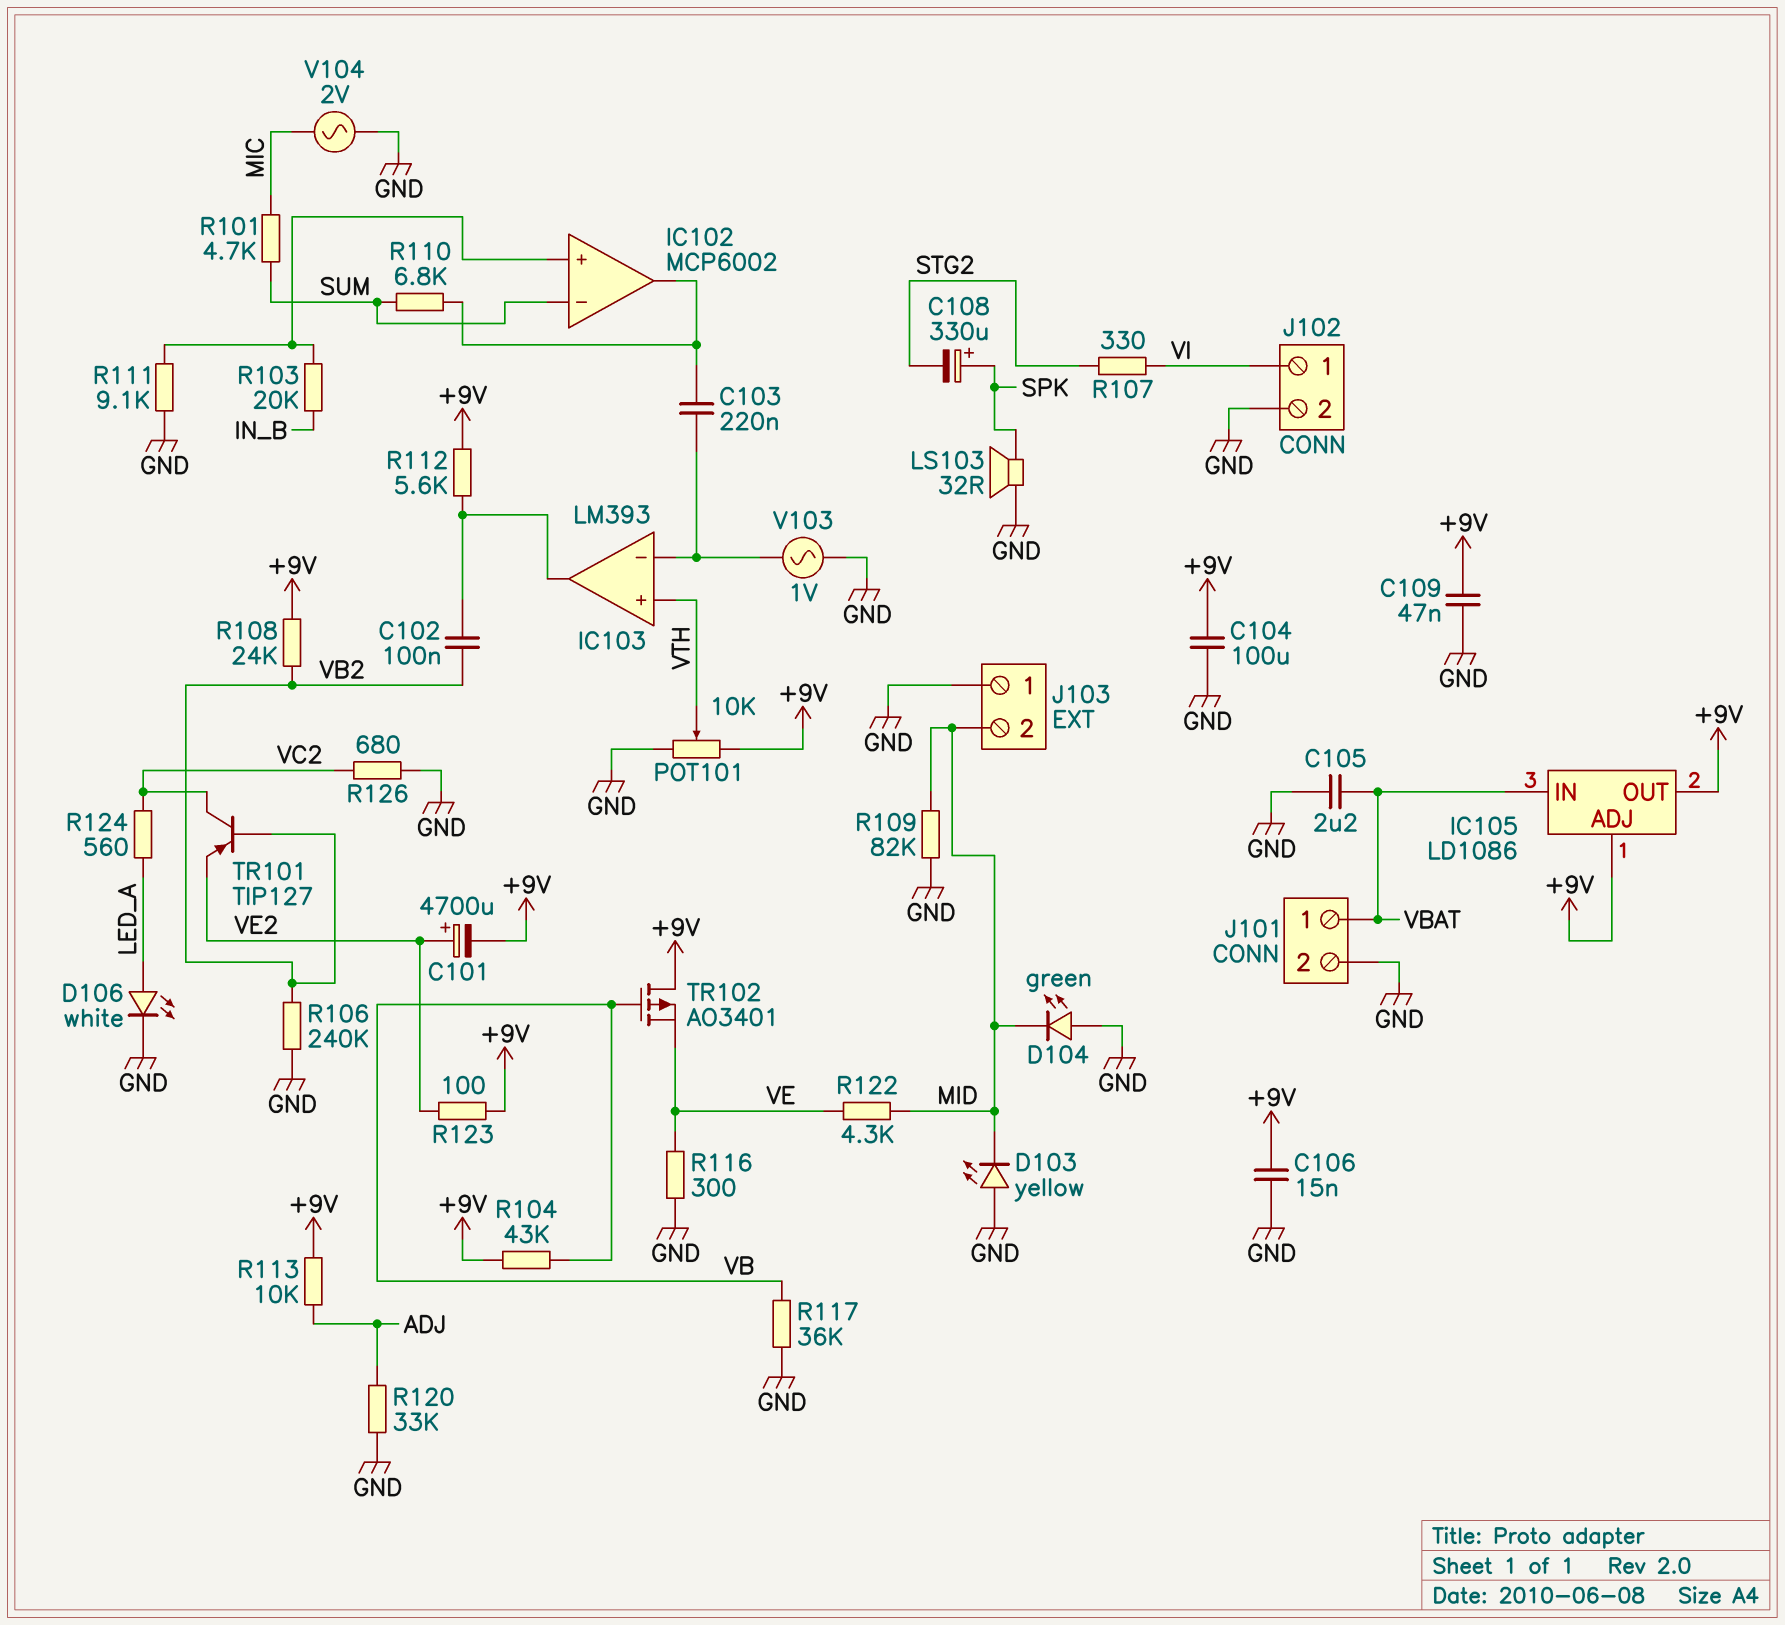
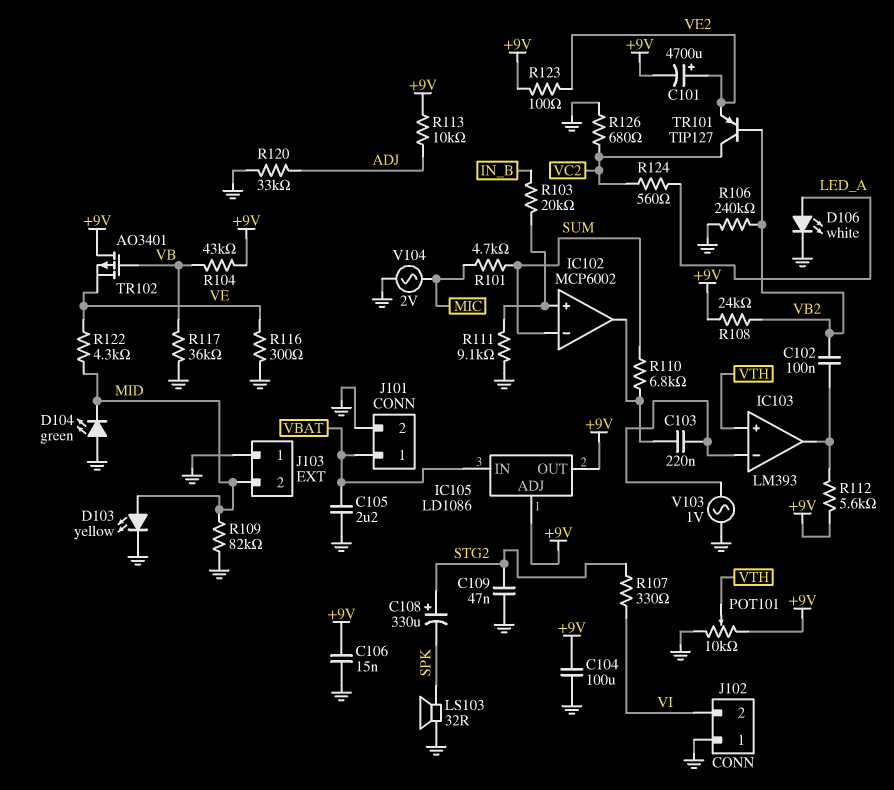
C108: 330uF (plus SPK, minus STG2) -> 330uF (plus STG2, minus SPK)
C109: 47nF (+9V, GND) -> 47nF (GND, STG2)
D103: LED yellow (A GND, K MID) -> LED yellow (A MID, K GND)
J102 pin 1: VI -> GND
J102 pin 2: GND -> VI

